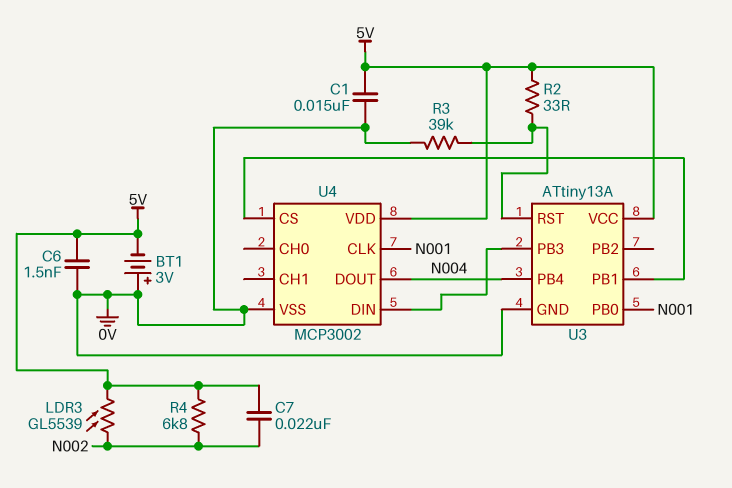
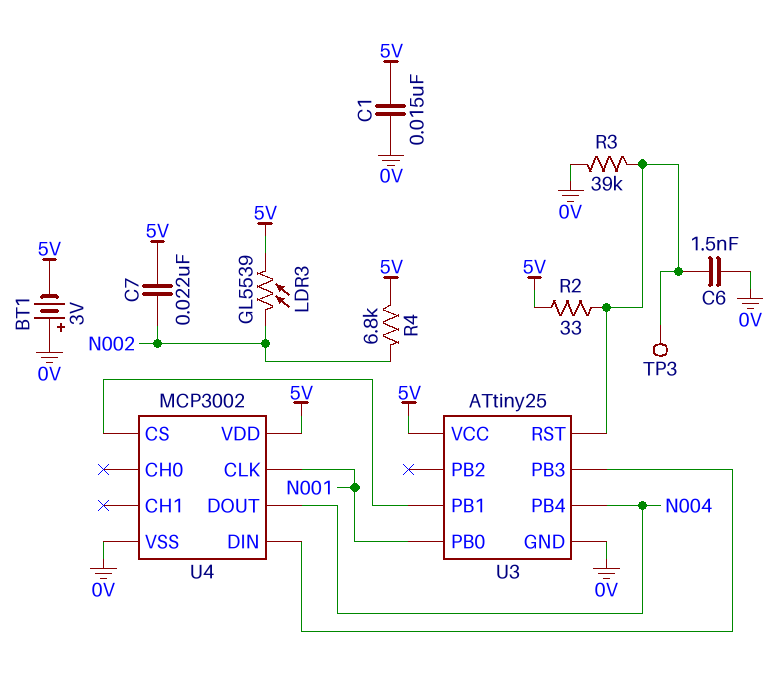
C6: 1.5nF (0V, 5V) -> 1.5nF (0V, U3/RST)
TP3: none -> test point (U3/RST)
U3: ATtiny13A -> ATtiny25

